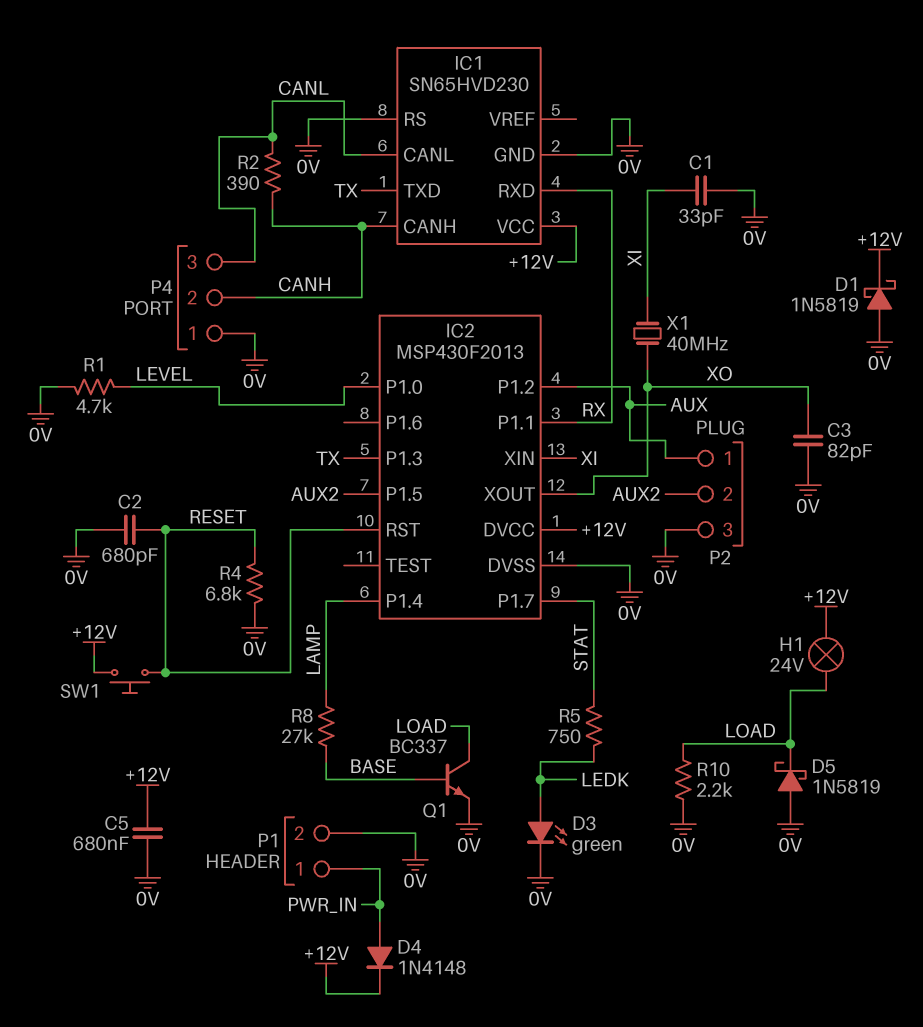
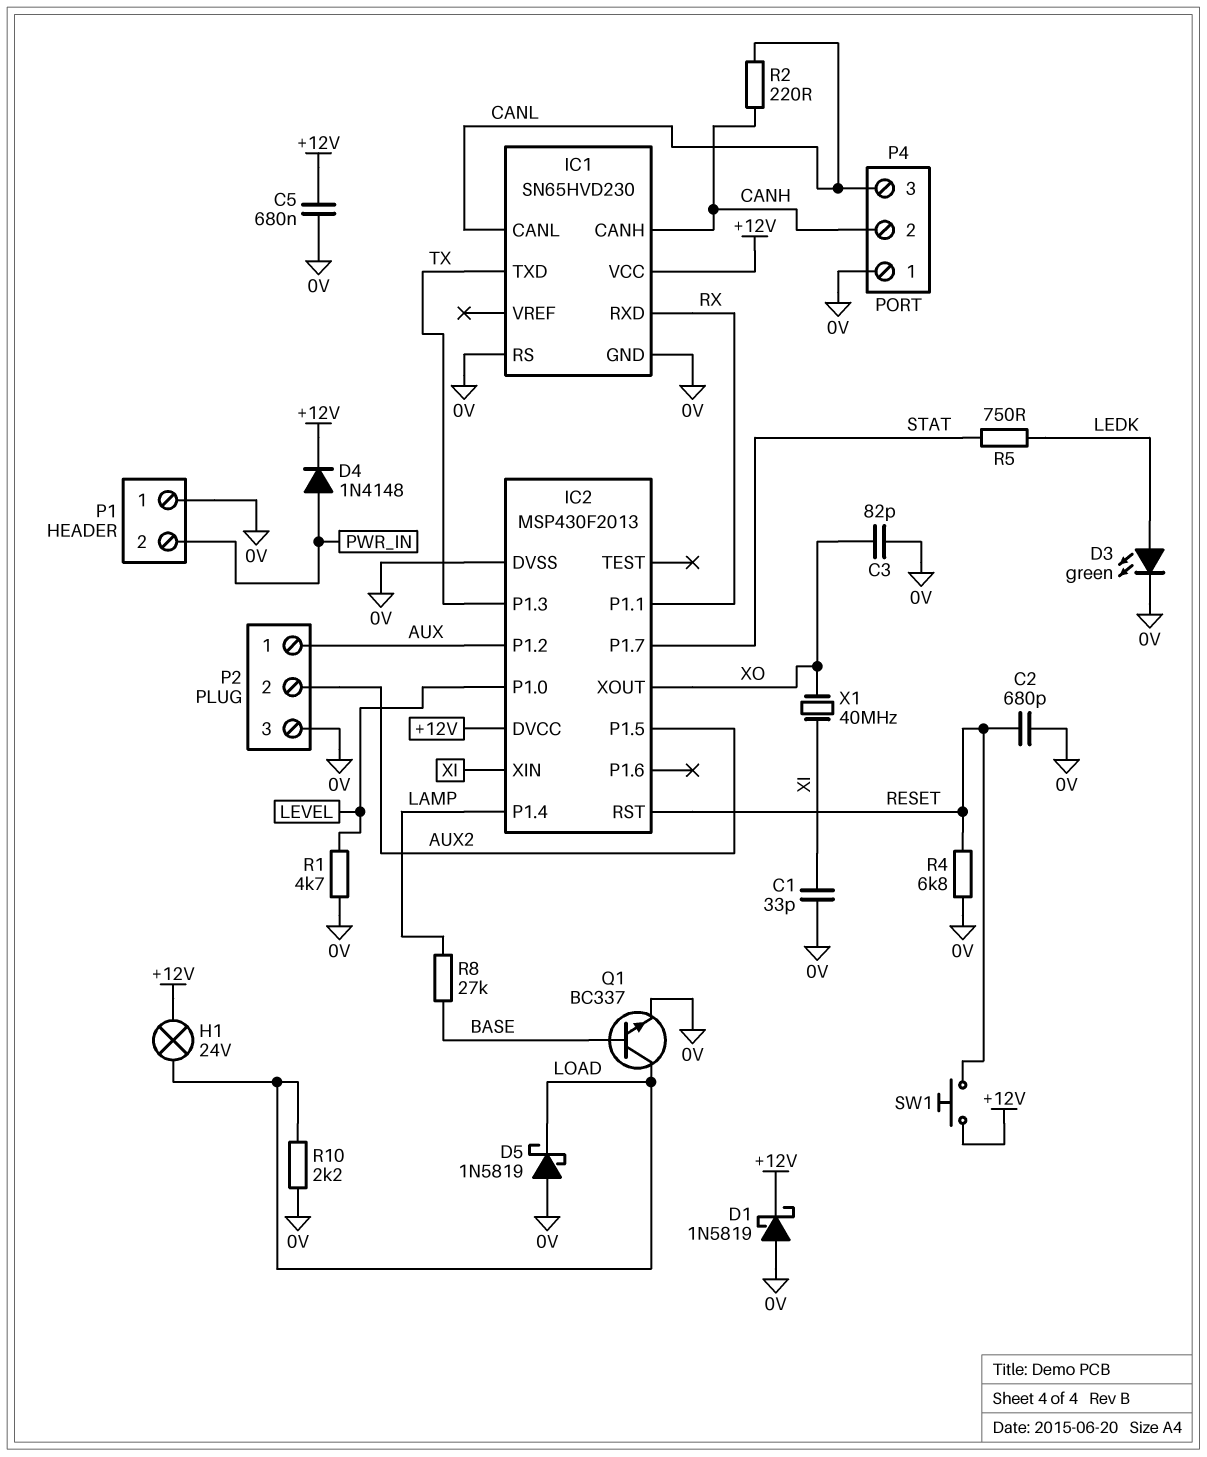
P1 pin 1: PWR_IN -> 0V
P1 pin 2: 0V -> PWR_IN
R2: 390 (CANH, CANL) -> 220 (CANH, CANL)

